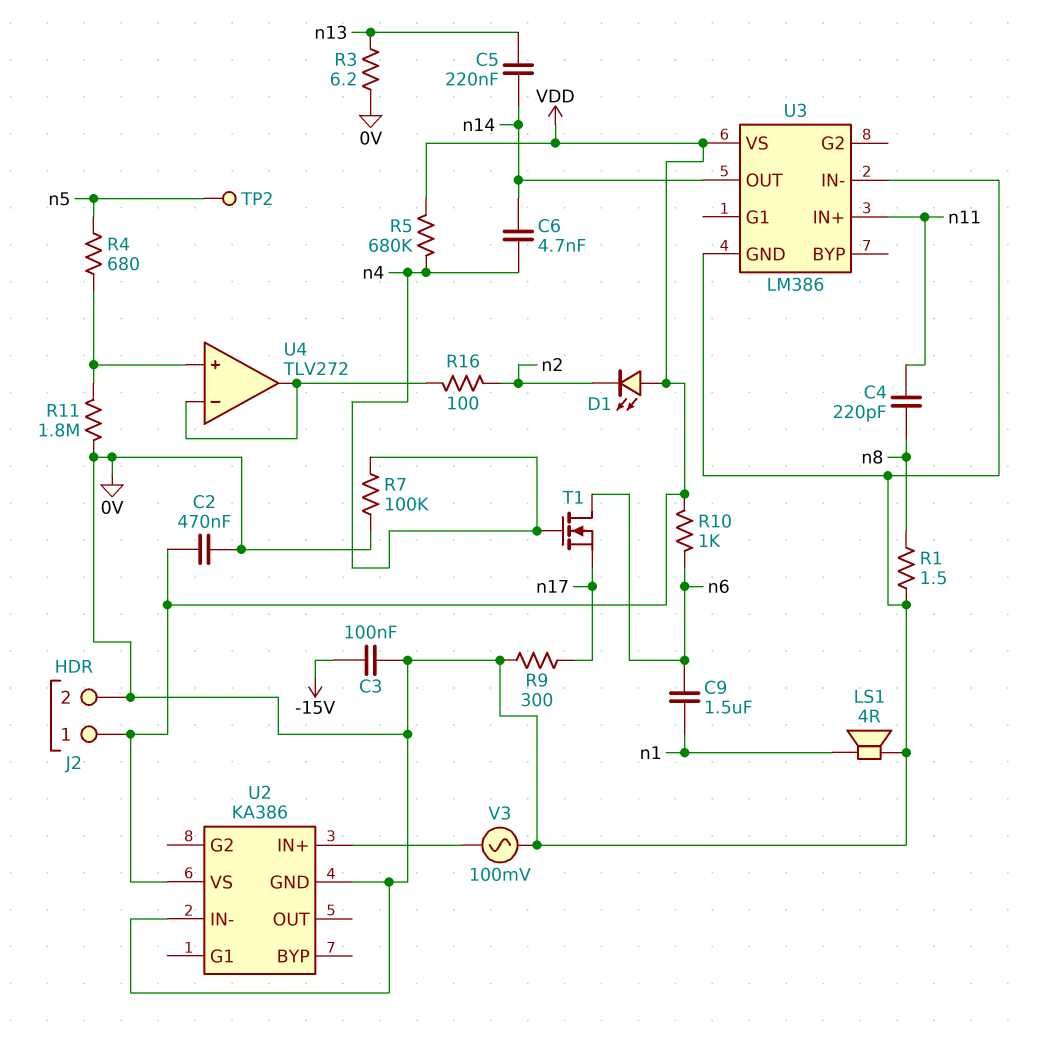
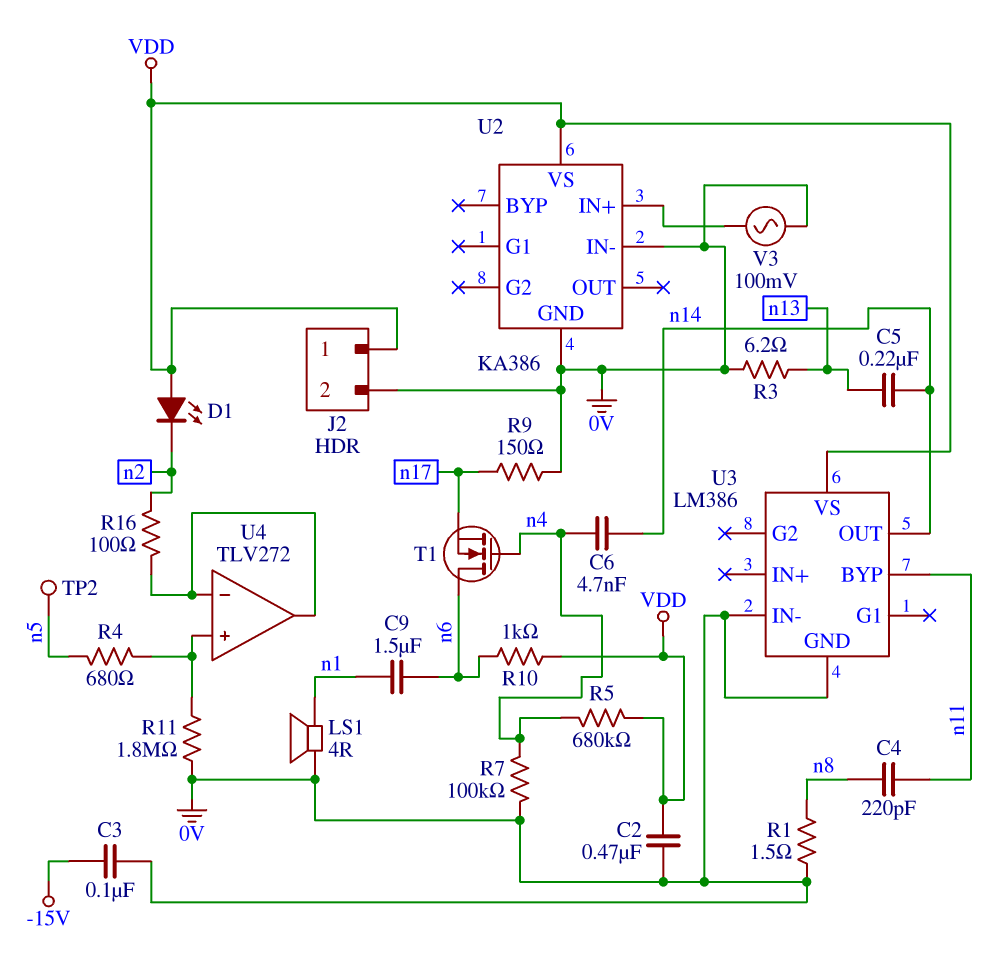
R9: 300 (0V, n17) -> 150 (0V, n17)
U3 pin BYP: none -> n11
U3 pin IN+: n11 -> none

